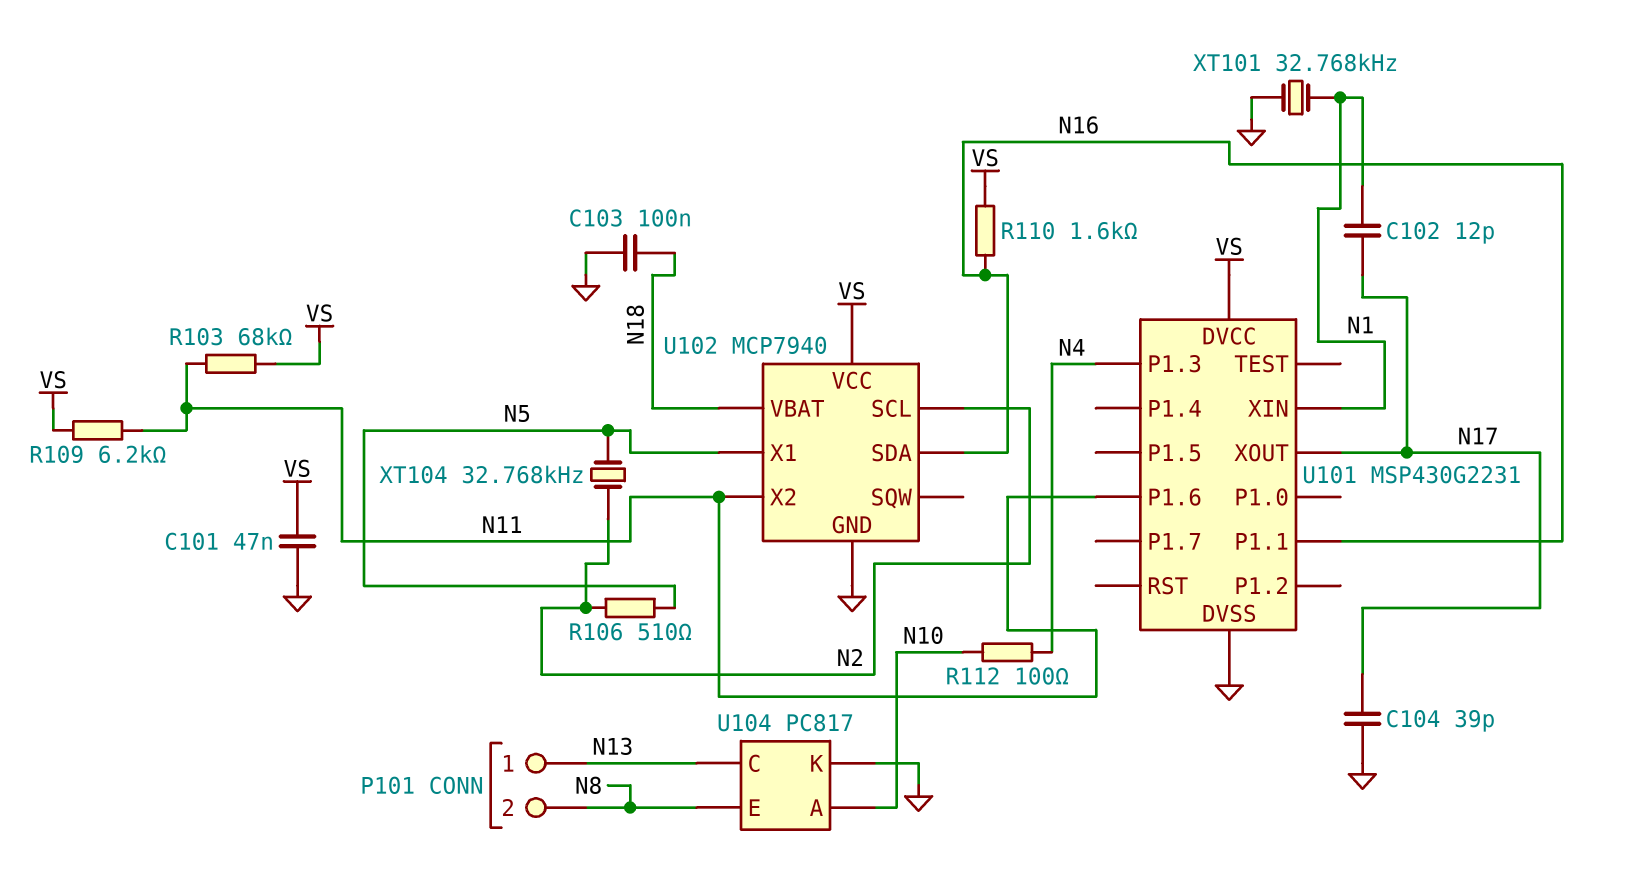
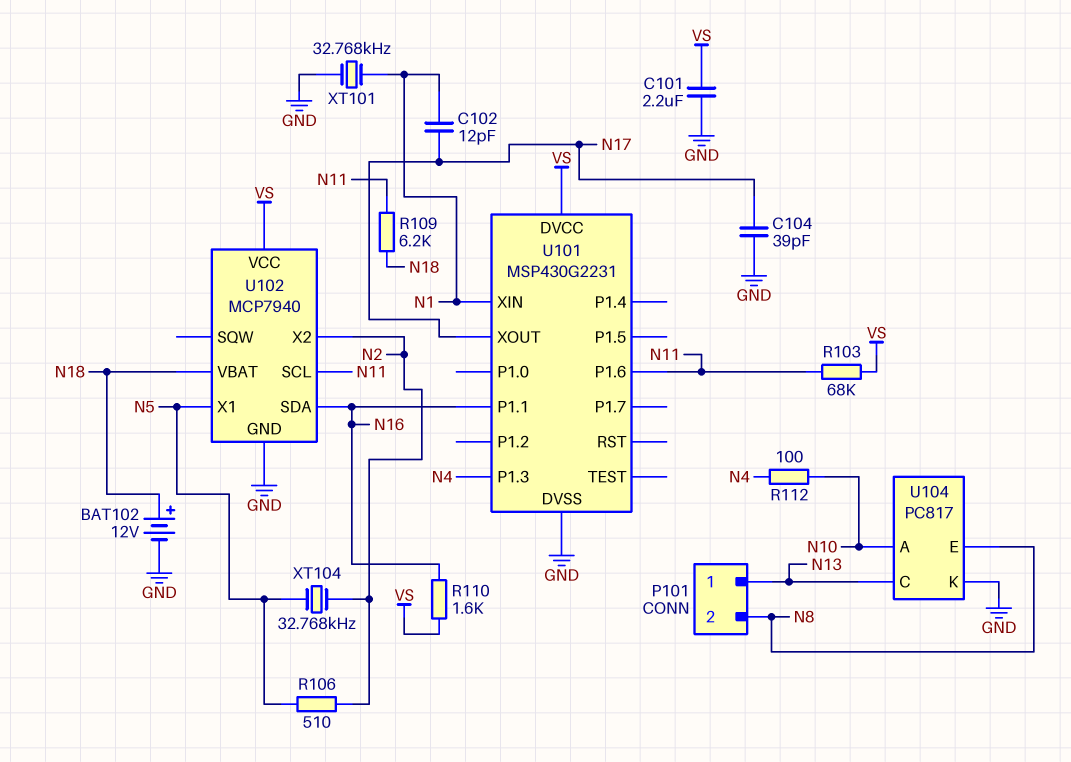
BAT102: none -> 12V (plus N18, minus GND)
C101: 47nF (GND, VS) -> 2.2uF (GND, VS)
C103: 100nF (GND, N18) -> none
R109: 6.2k (N11, VS) -> 6.2k (N11, N18)
U102 pin SCL: N2 -> N11
U102 pin X2: N11 -> N2

